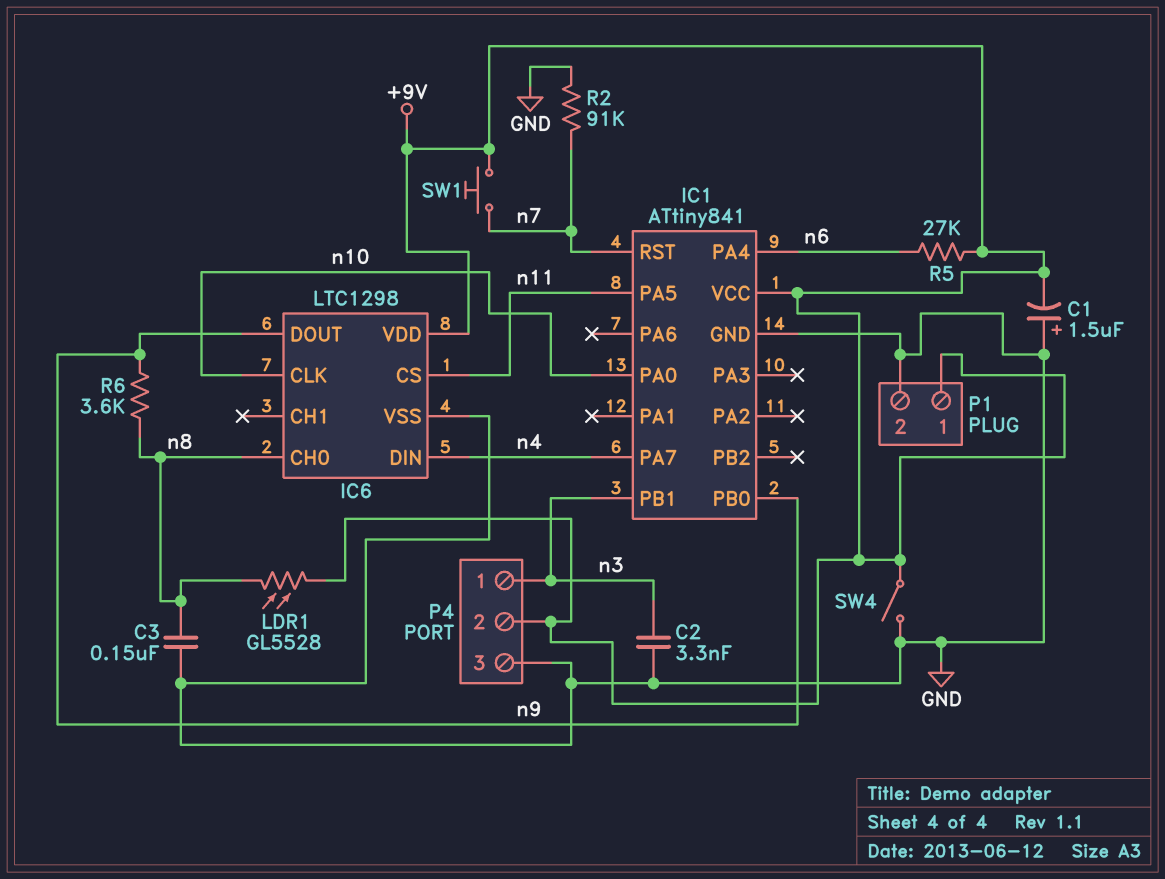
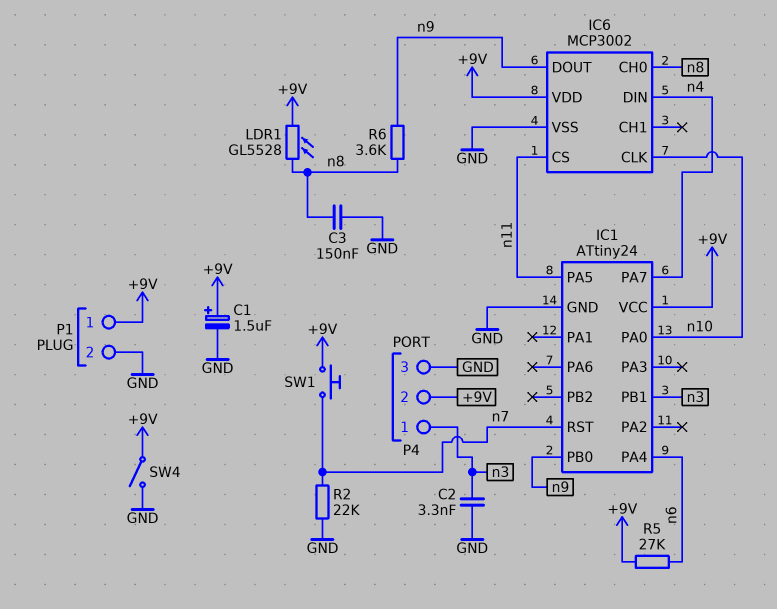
C1: 1.5uF (plus GND, minus +9V) -> 1.5uF (plus +9V, minus GND)
IC1: ATtiny841 -> ATtiny24
IC6: LTC1298 -> MCP3002
R2: 91k (GND, n7) -> 22k (GND, n7)

